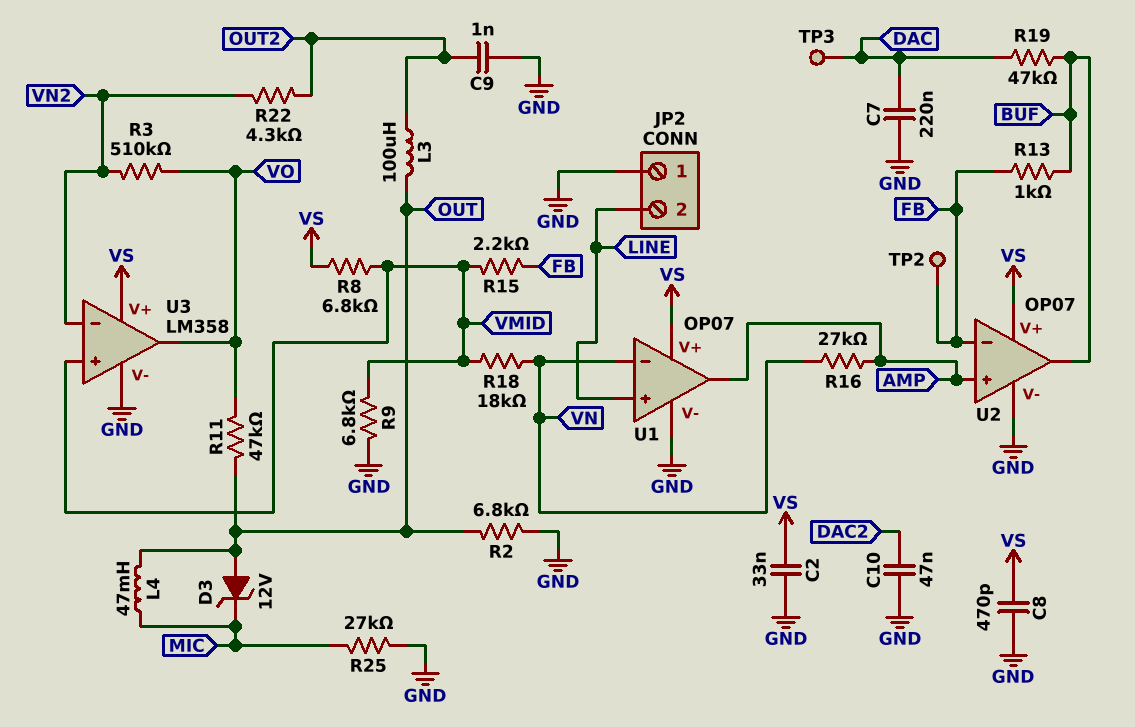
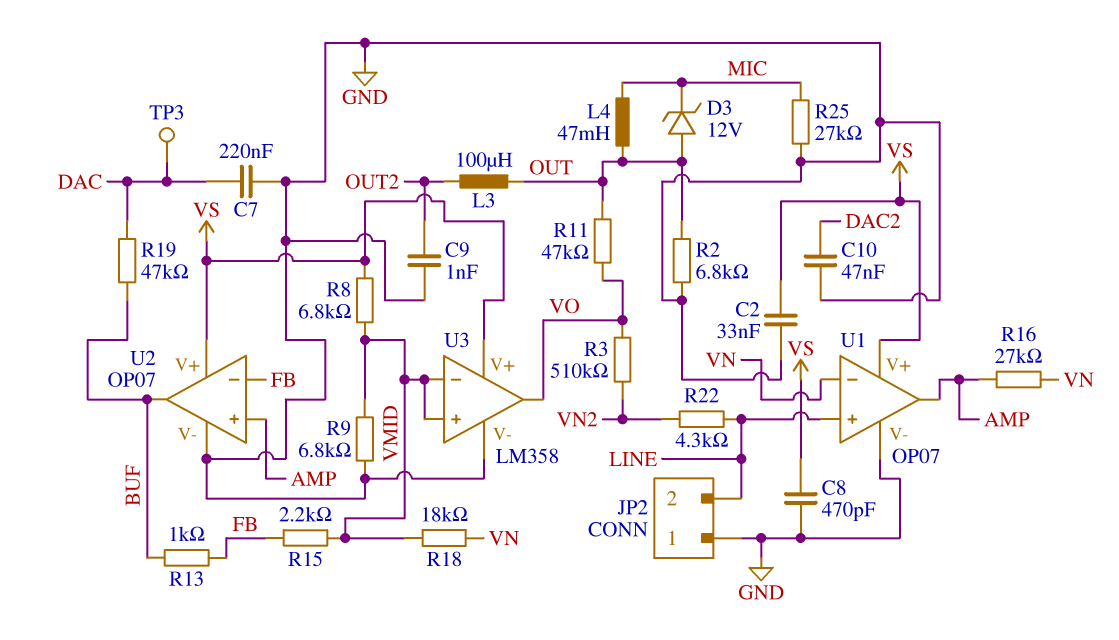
R22: 4.3k (OUT2, VN2) -> 4.3k (LINE, VN2)
TP2: test point (FB) -> none
U3 pin in-: VN2 -> VMID

